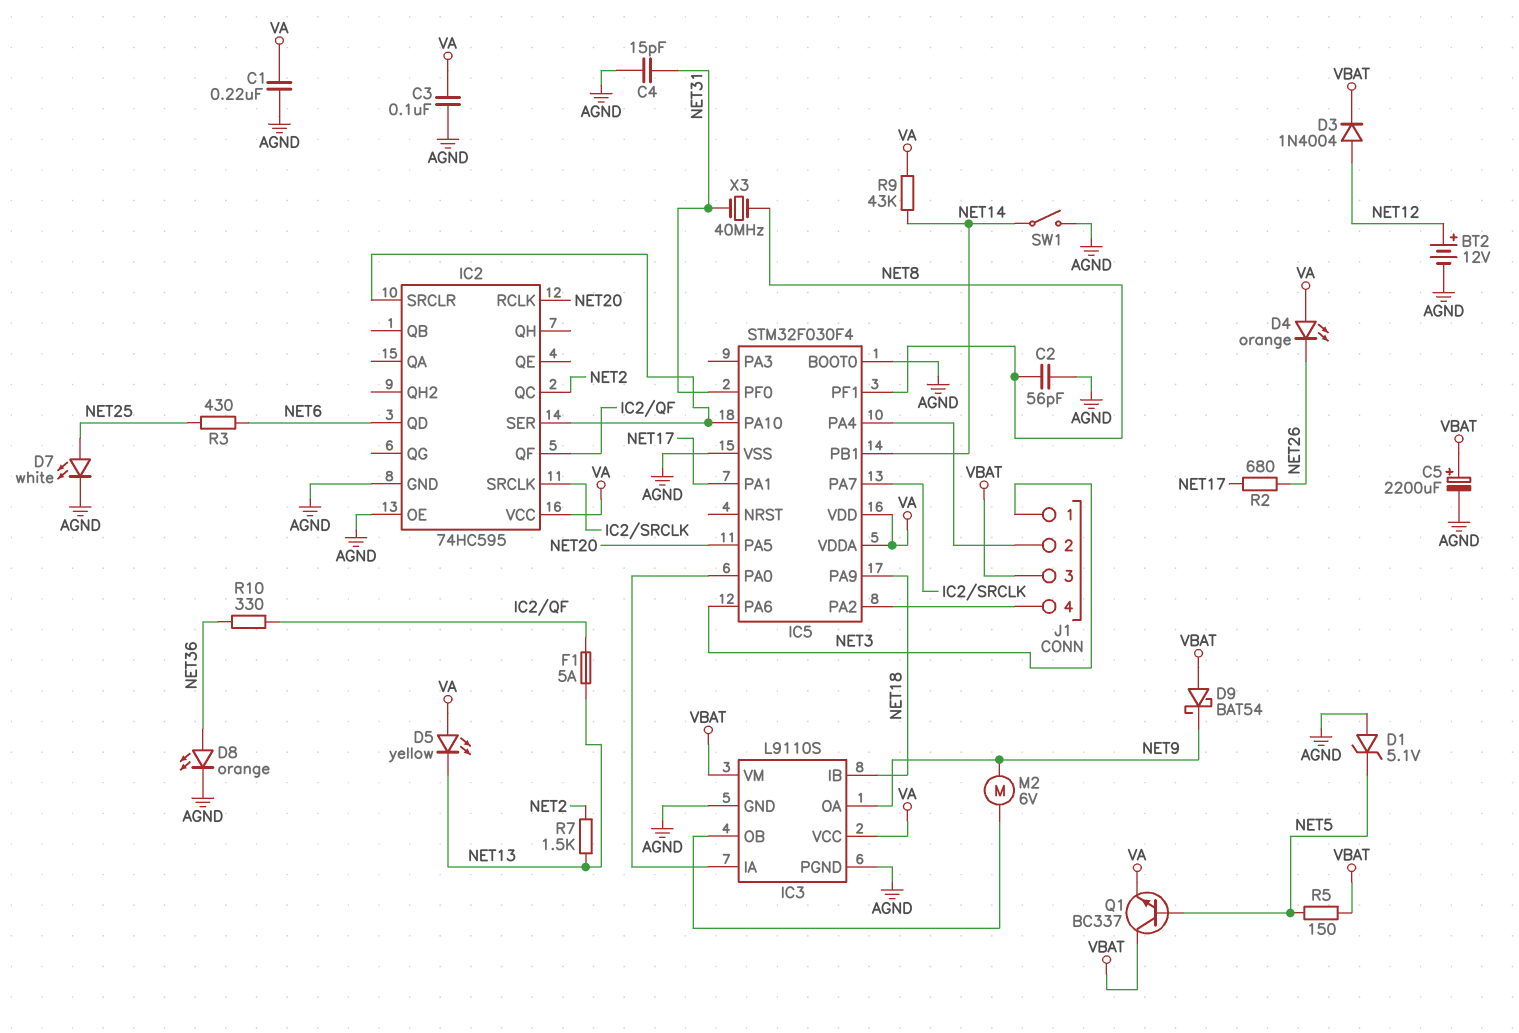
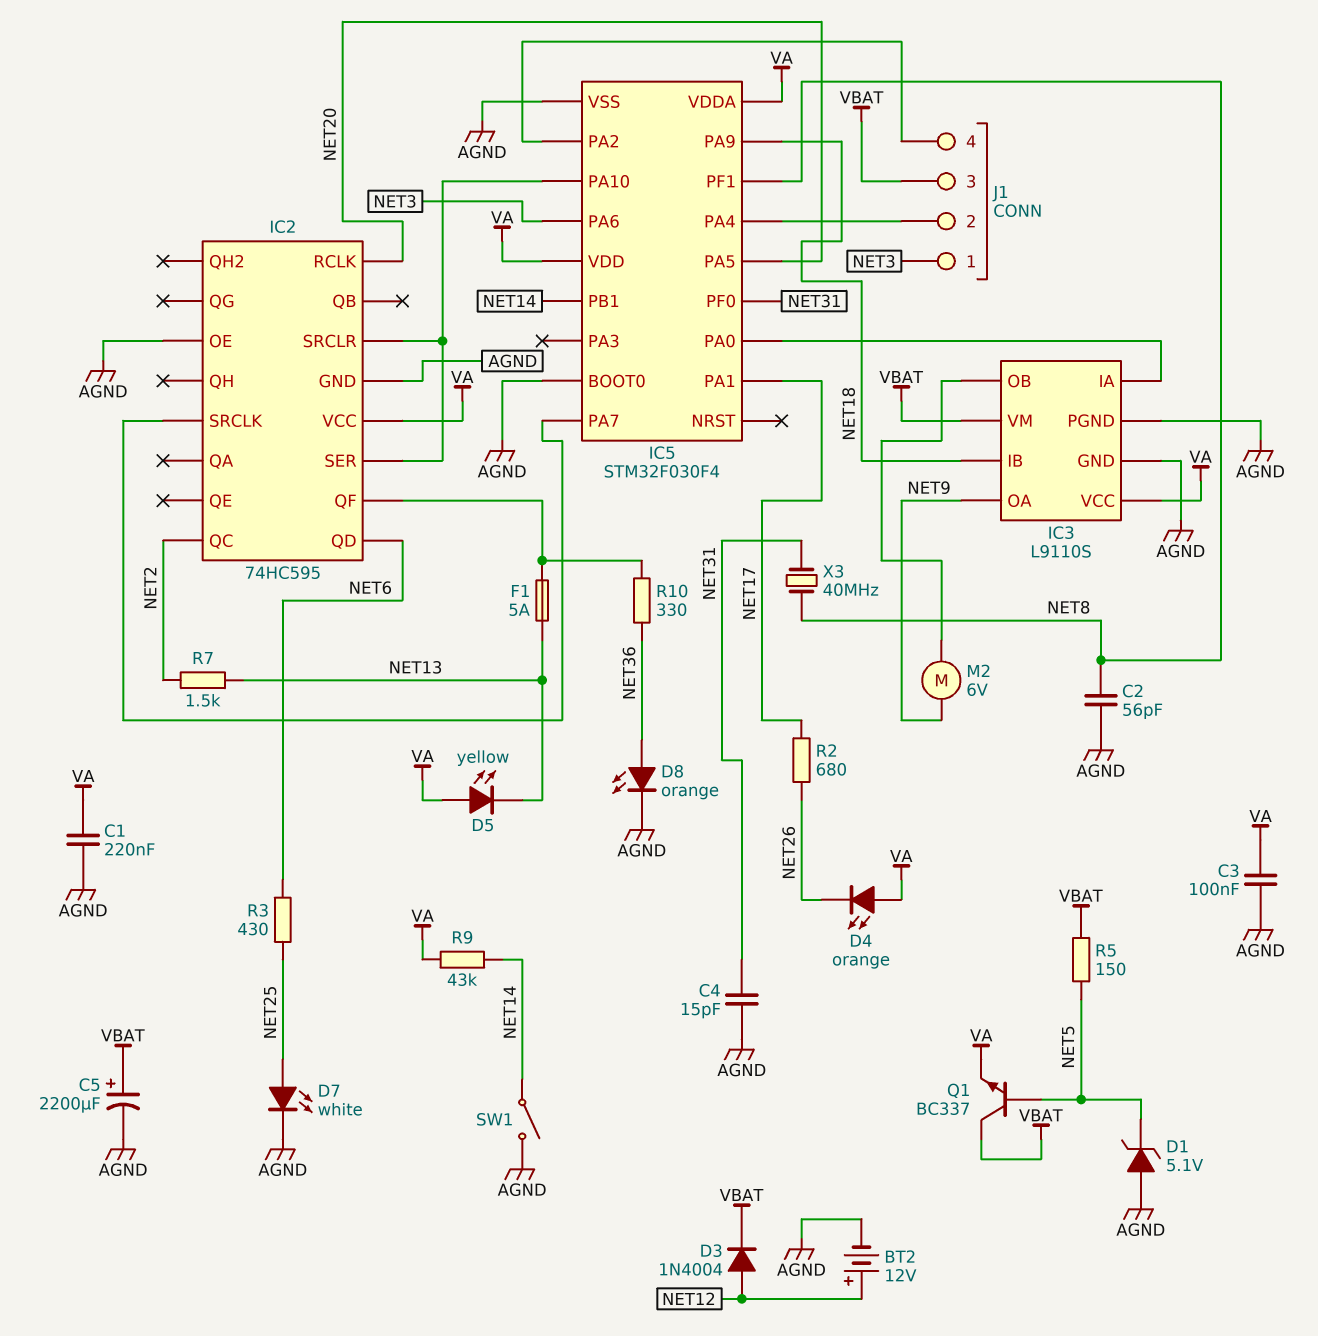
D9: schottky BAT54 (A VBAT, K NET9) -> none

